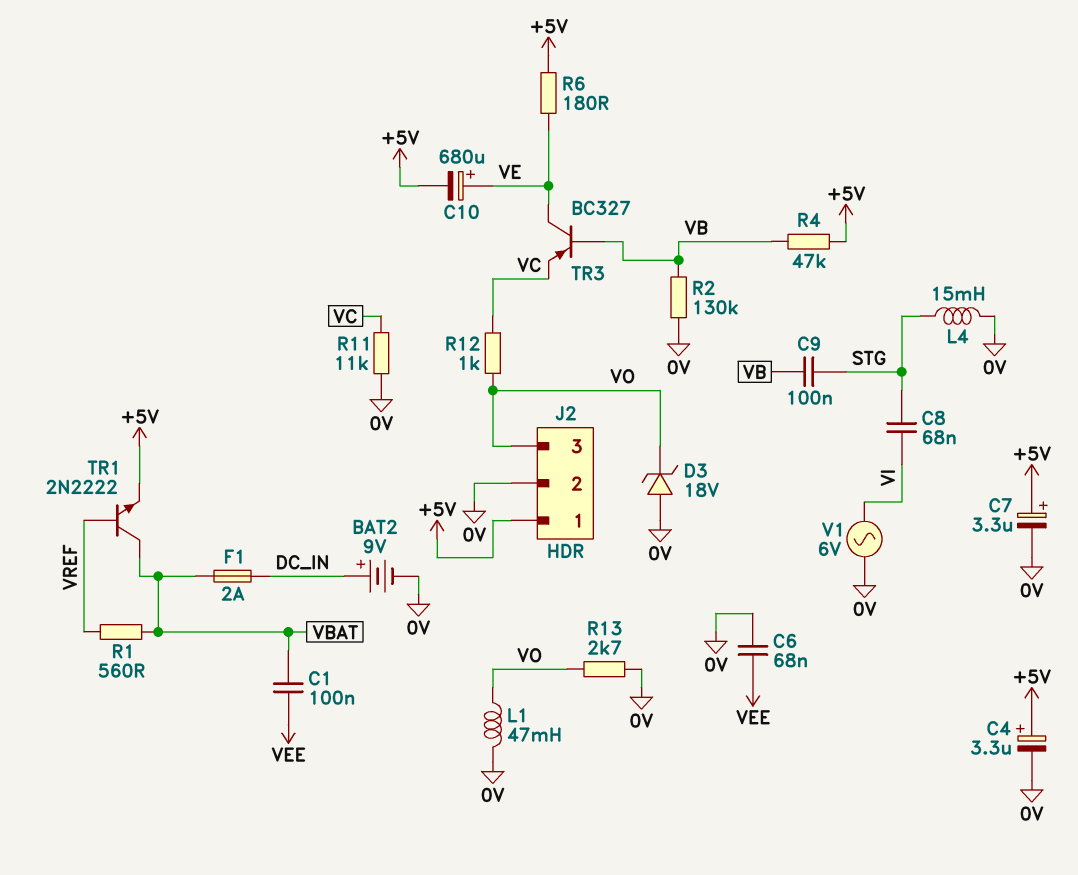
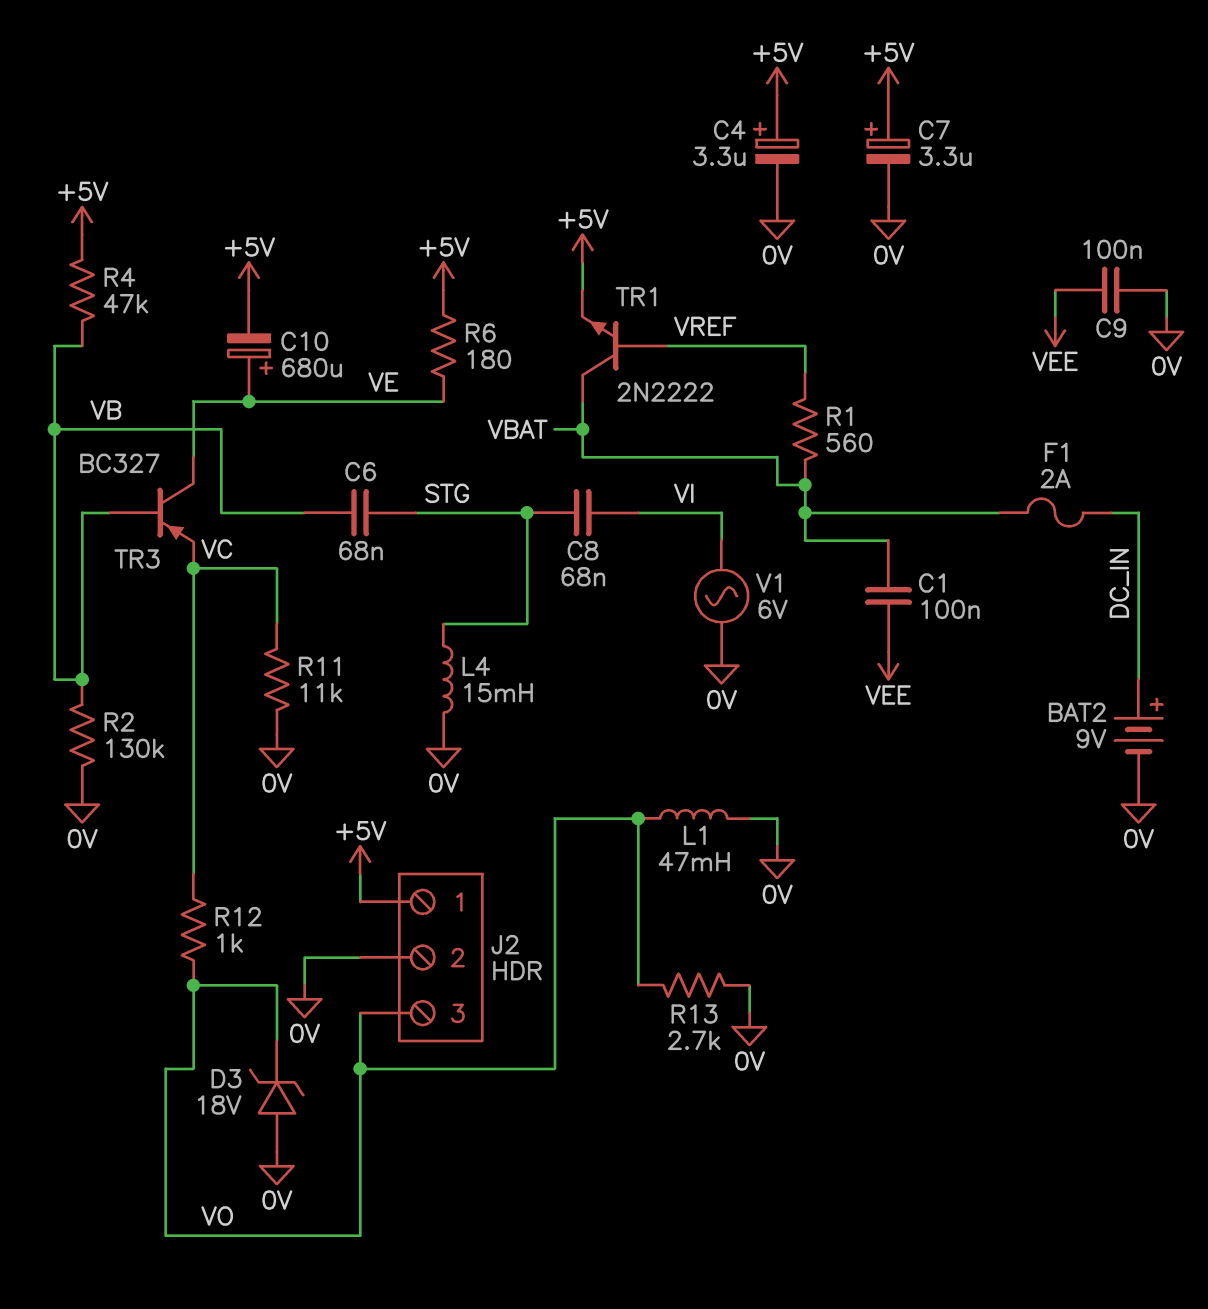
C6: 68nF (0V, VEE) -> 68nF (STG, VB)
C9: 100nF (STG, VB) -> 100nF (0V, VEE)

